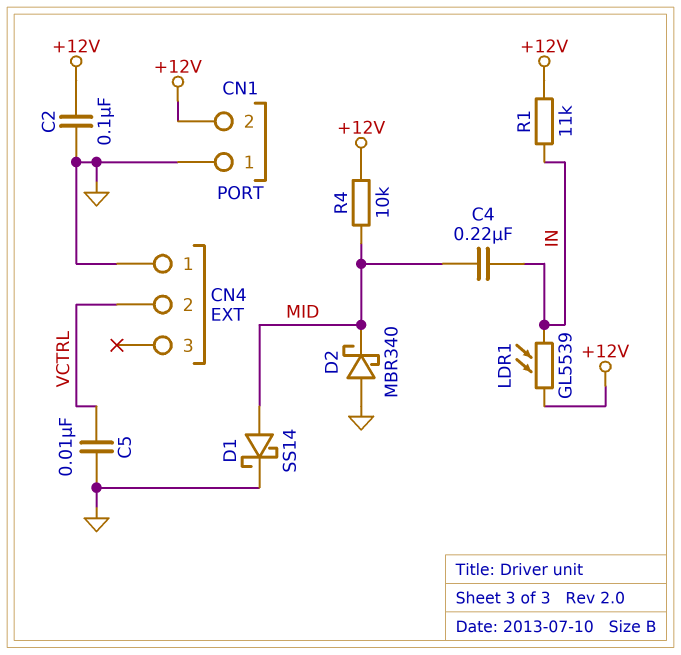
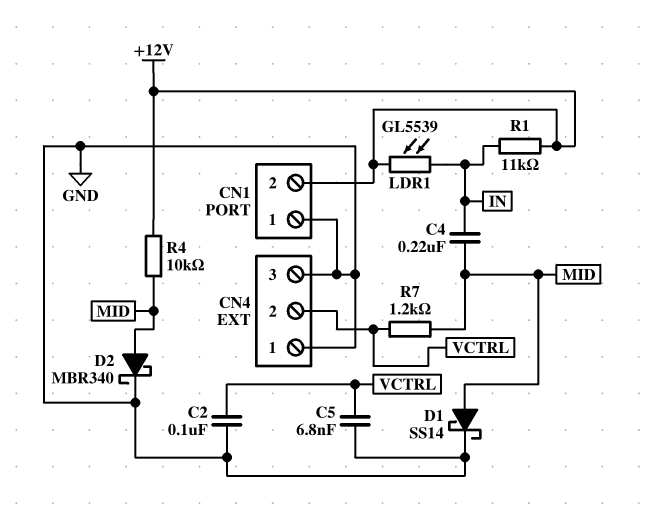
C2: 100nF (+12V, GND) -> 100nF (GND, VCTRL)
C5: 10nF (GND, VCTRL) -> 6.8nF (GND, VCTRL)
CN4 pin 3: none -> GND
D2: schottky MBR340 (A GND, K MID) -> schottky MBR340 (A MID, K GND)
R7: none -> 1.2k (MID, VCTRL)

